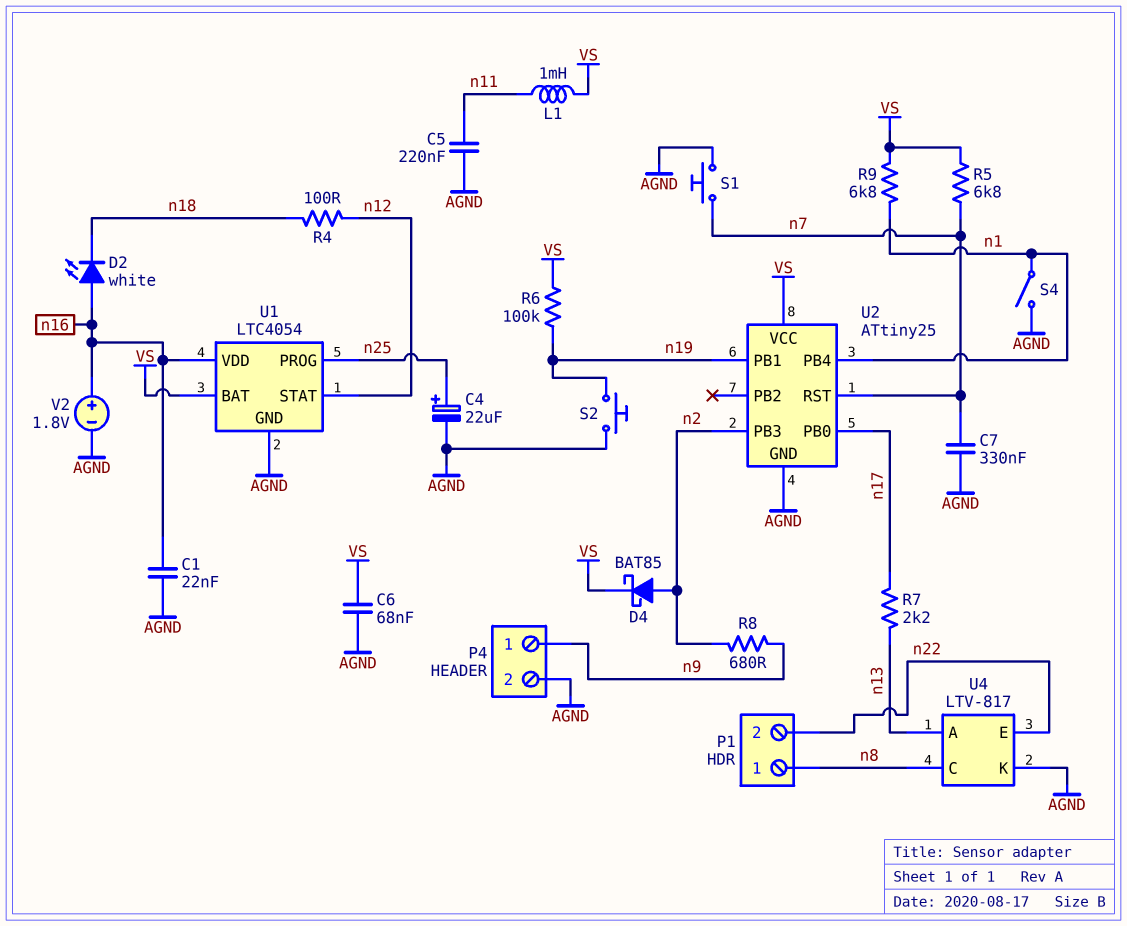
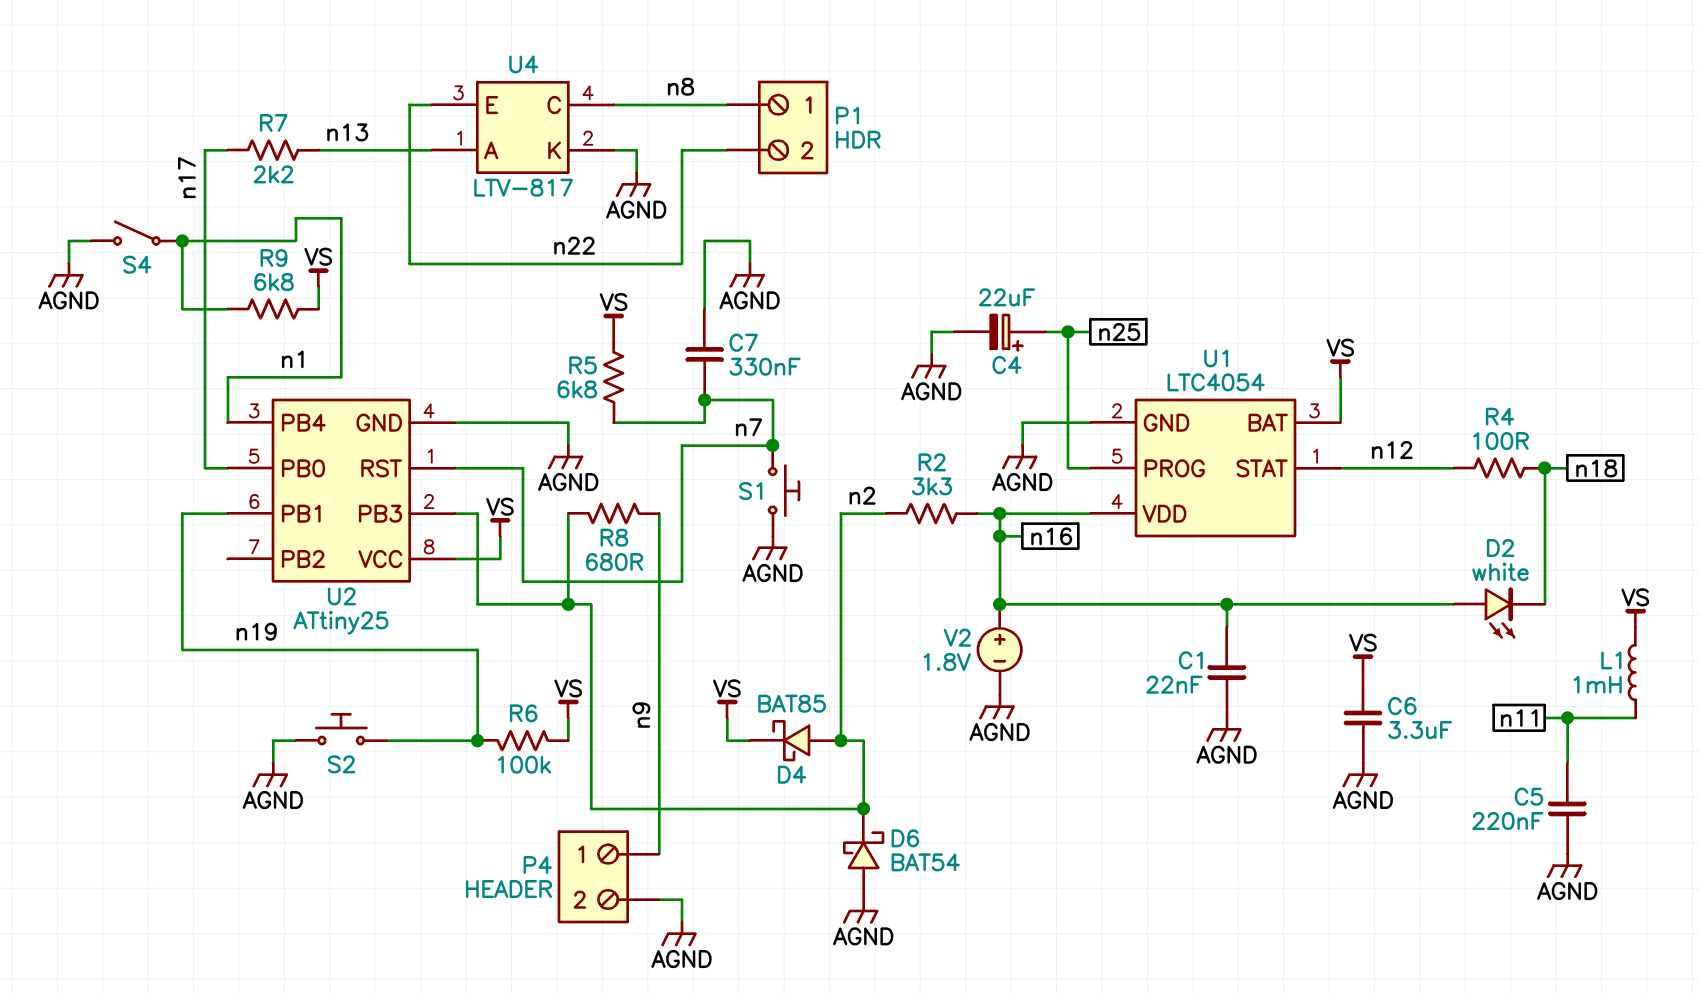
C6: 68nF (AGND, VS) -> 3.3uF (AGND, VS)
D6: none -> schottky BAT54 (A AGND, K n2)
R2: none -> 3.3k (n2, n16)

